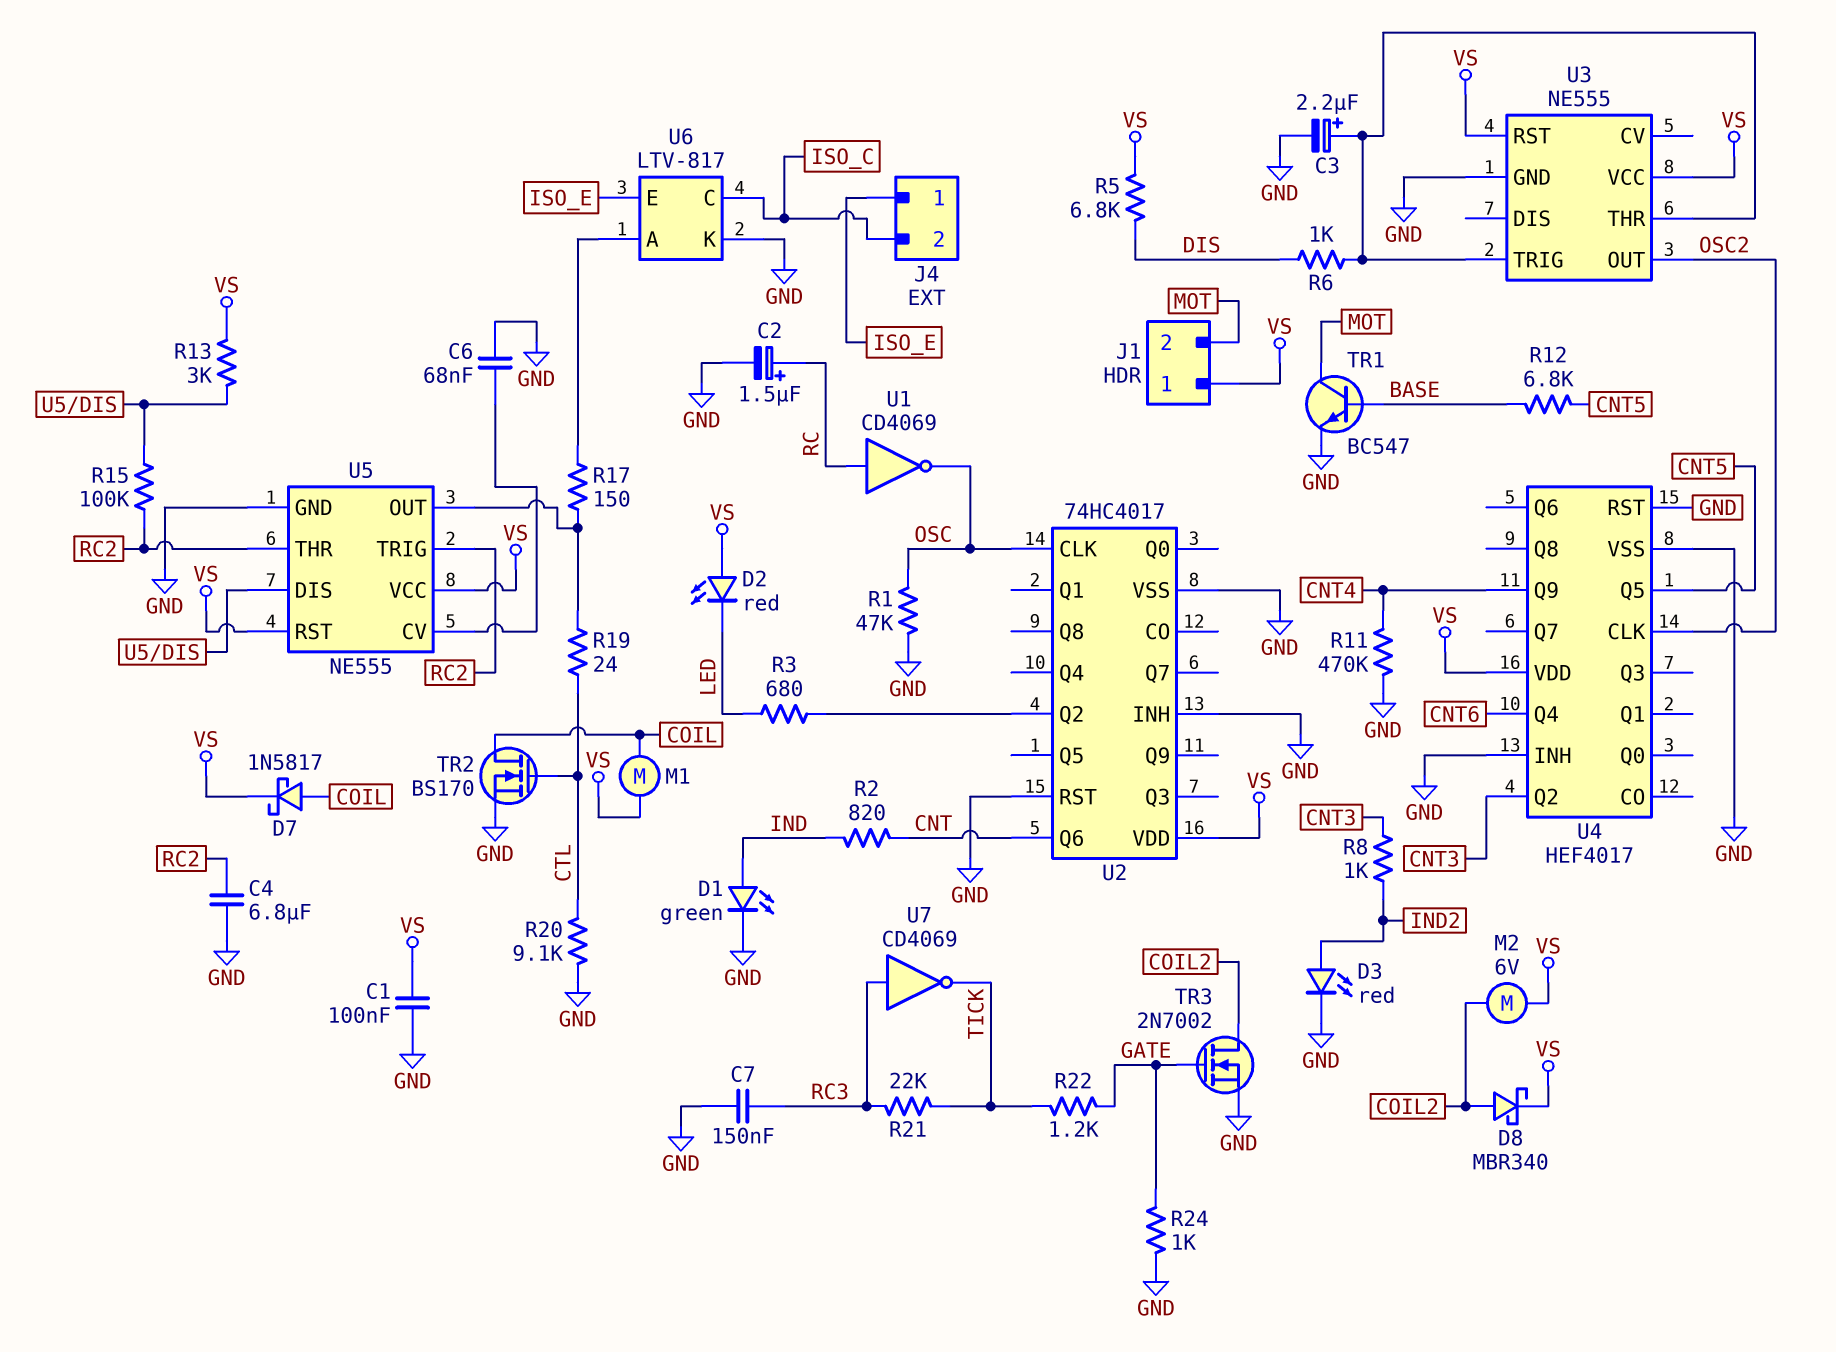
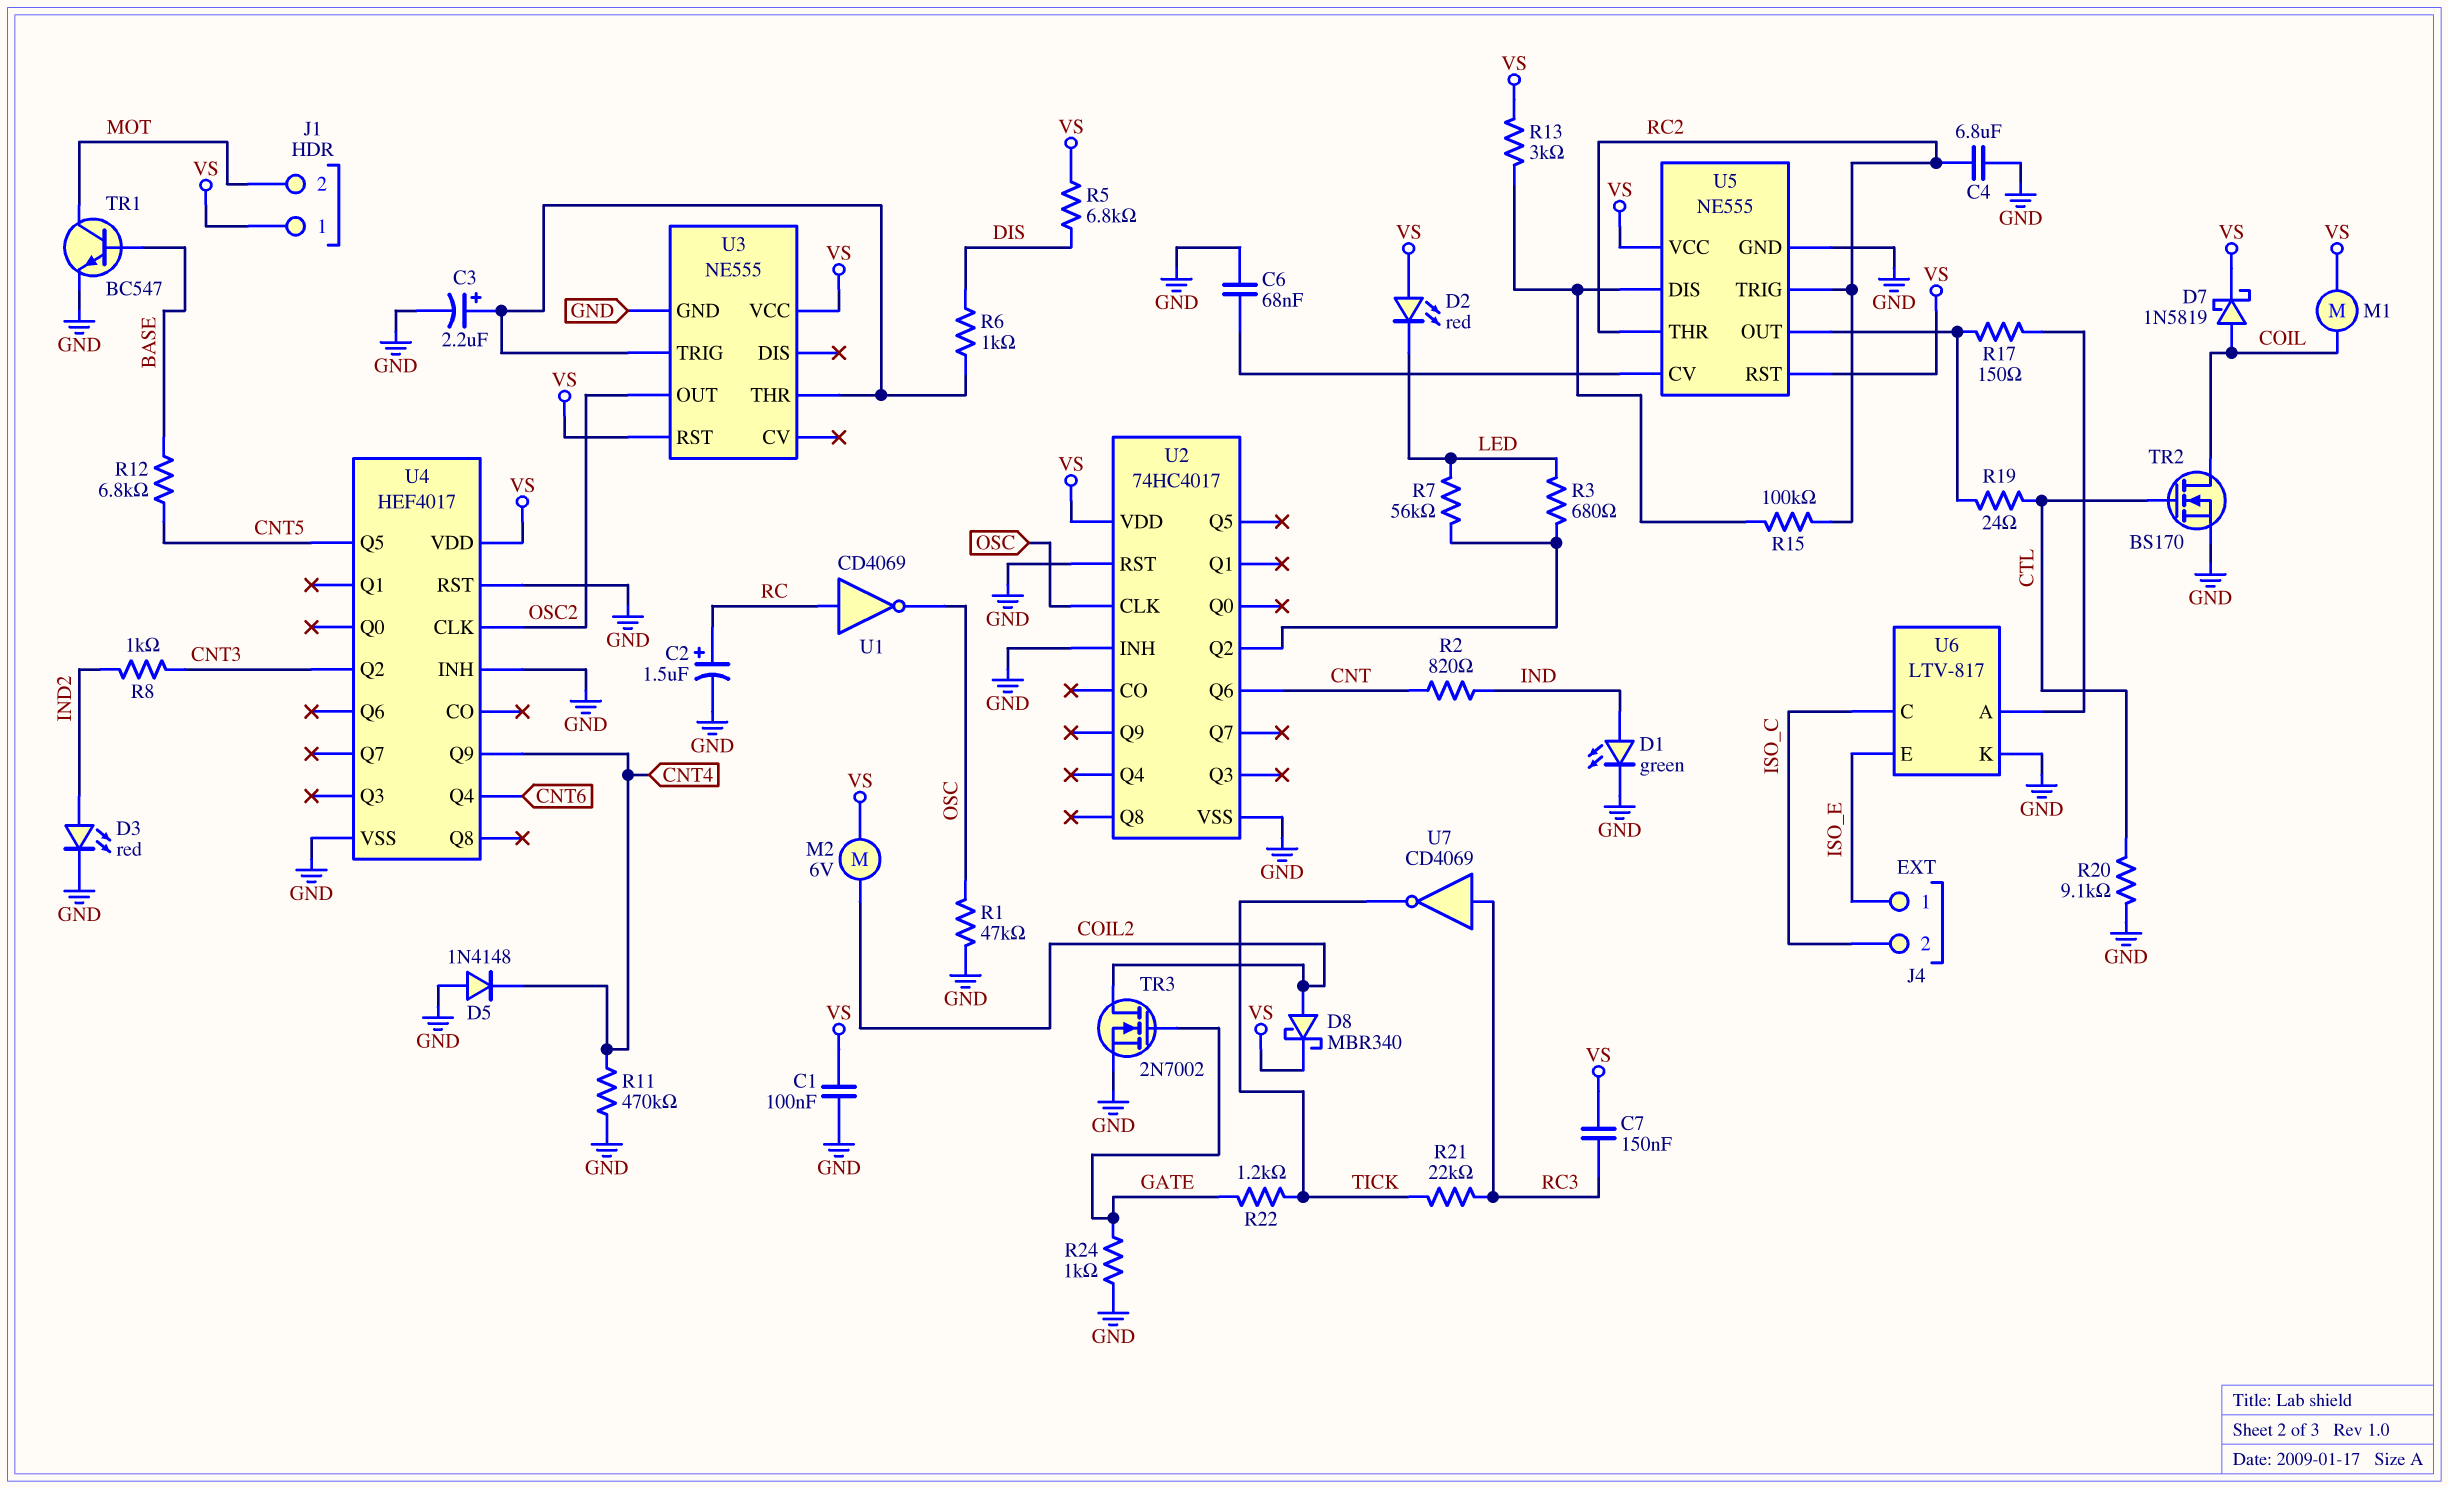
C7: 150nF (GND, RC3) -> 150nF (RC3, VS)
D5: none -> diode 1N4148 (A GND, K CNT4)
D7: schottky 1N5817 (A COIL, K VS) -> schottky 1N5819 (A COIL, K VS)
R7: none -> 56k (LED, U2/Q2)

